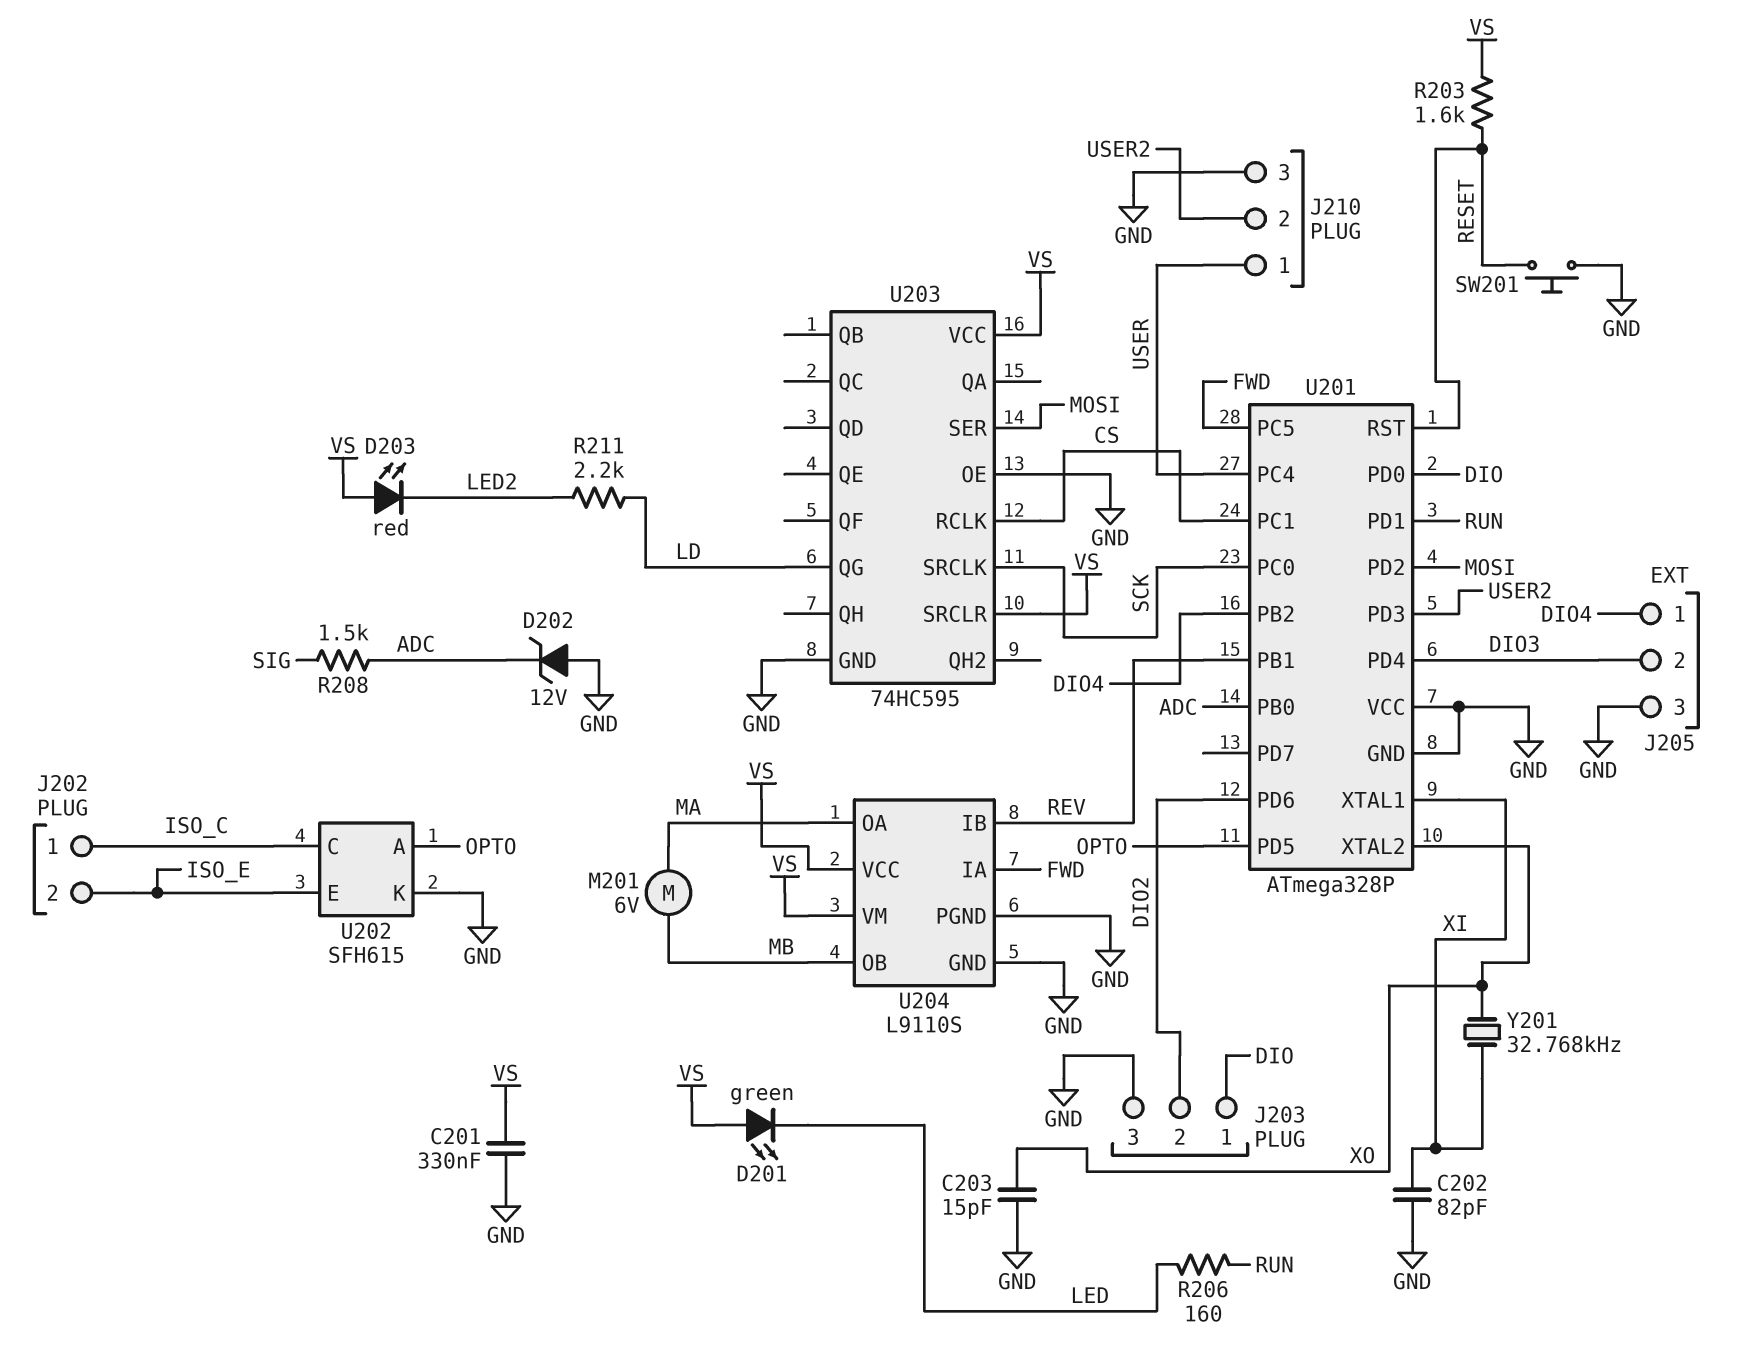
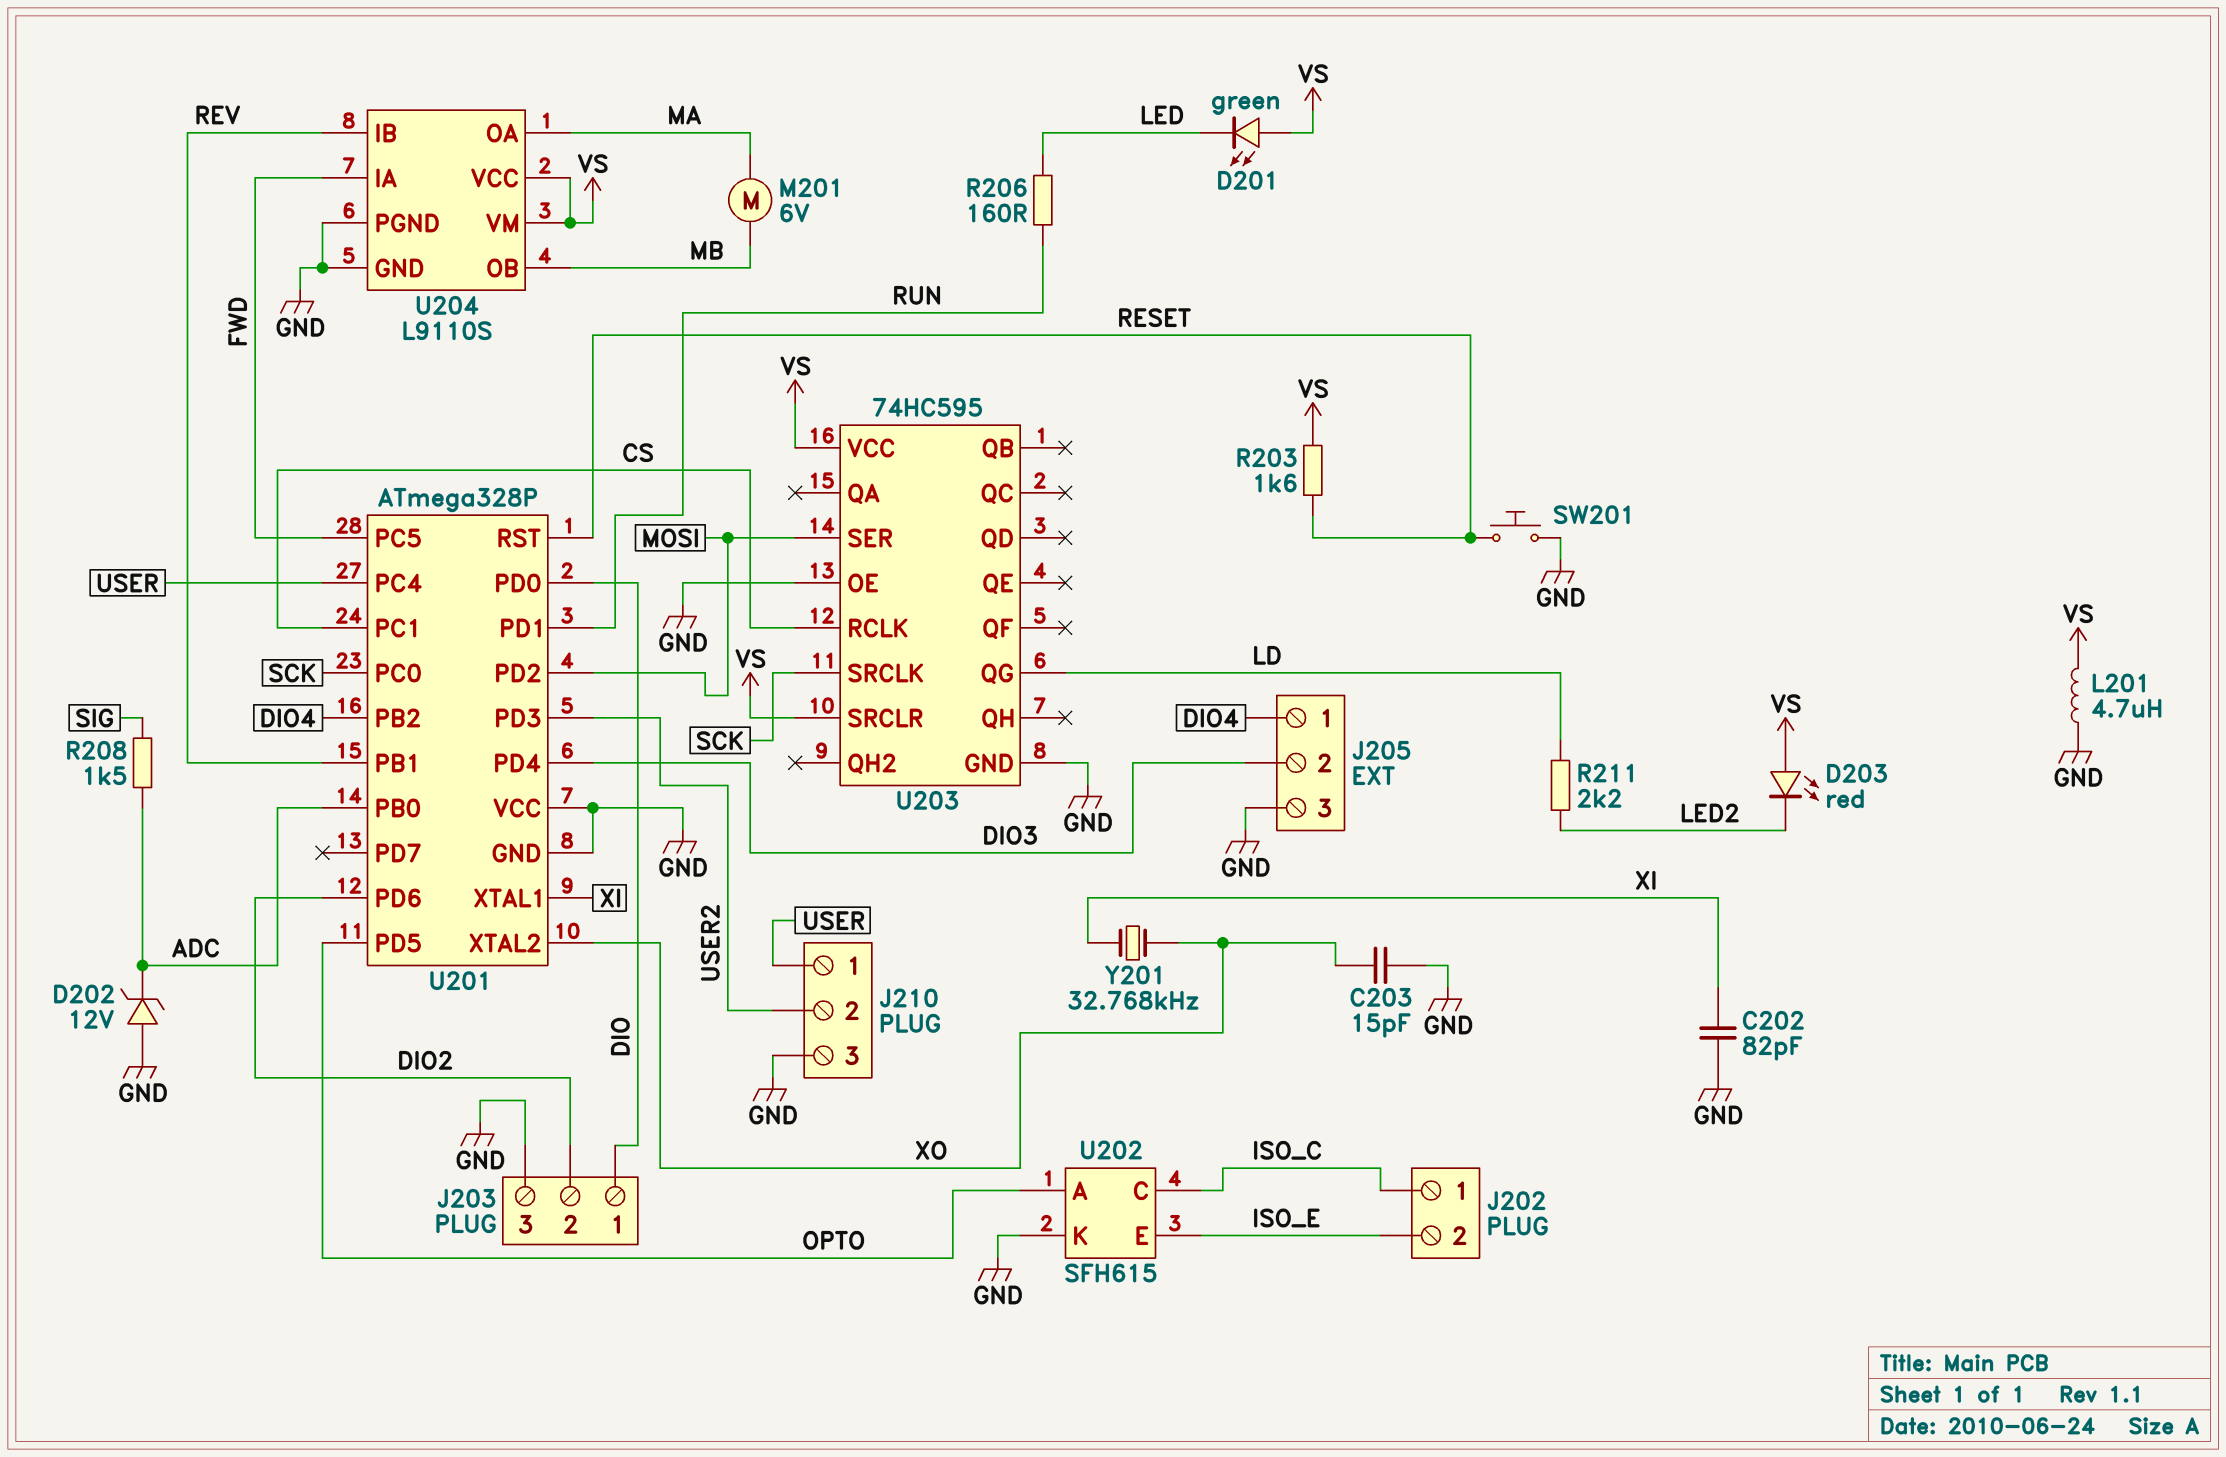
C201: 330nF (GND, VS) -> none
L201: none -> 4.7uH (GND, VS)

